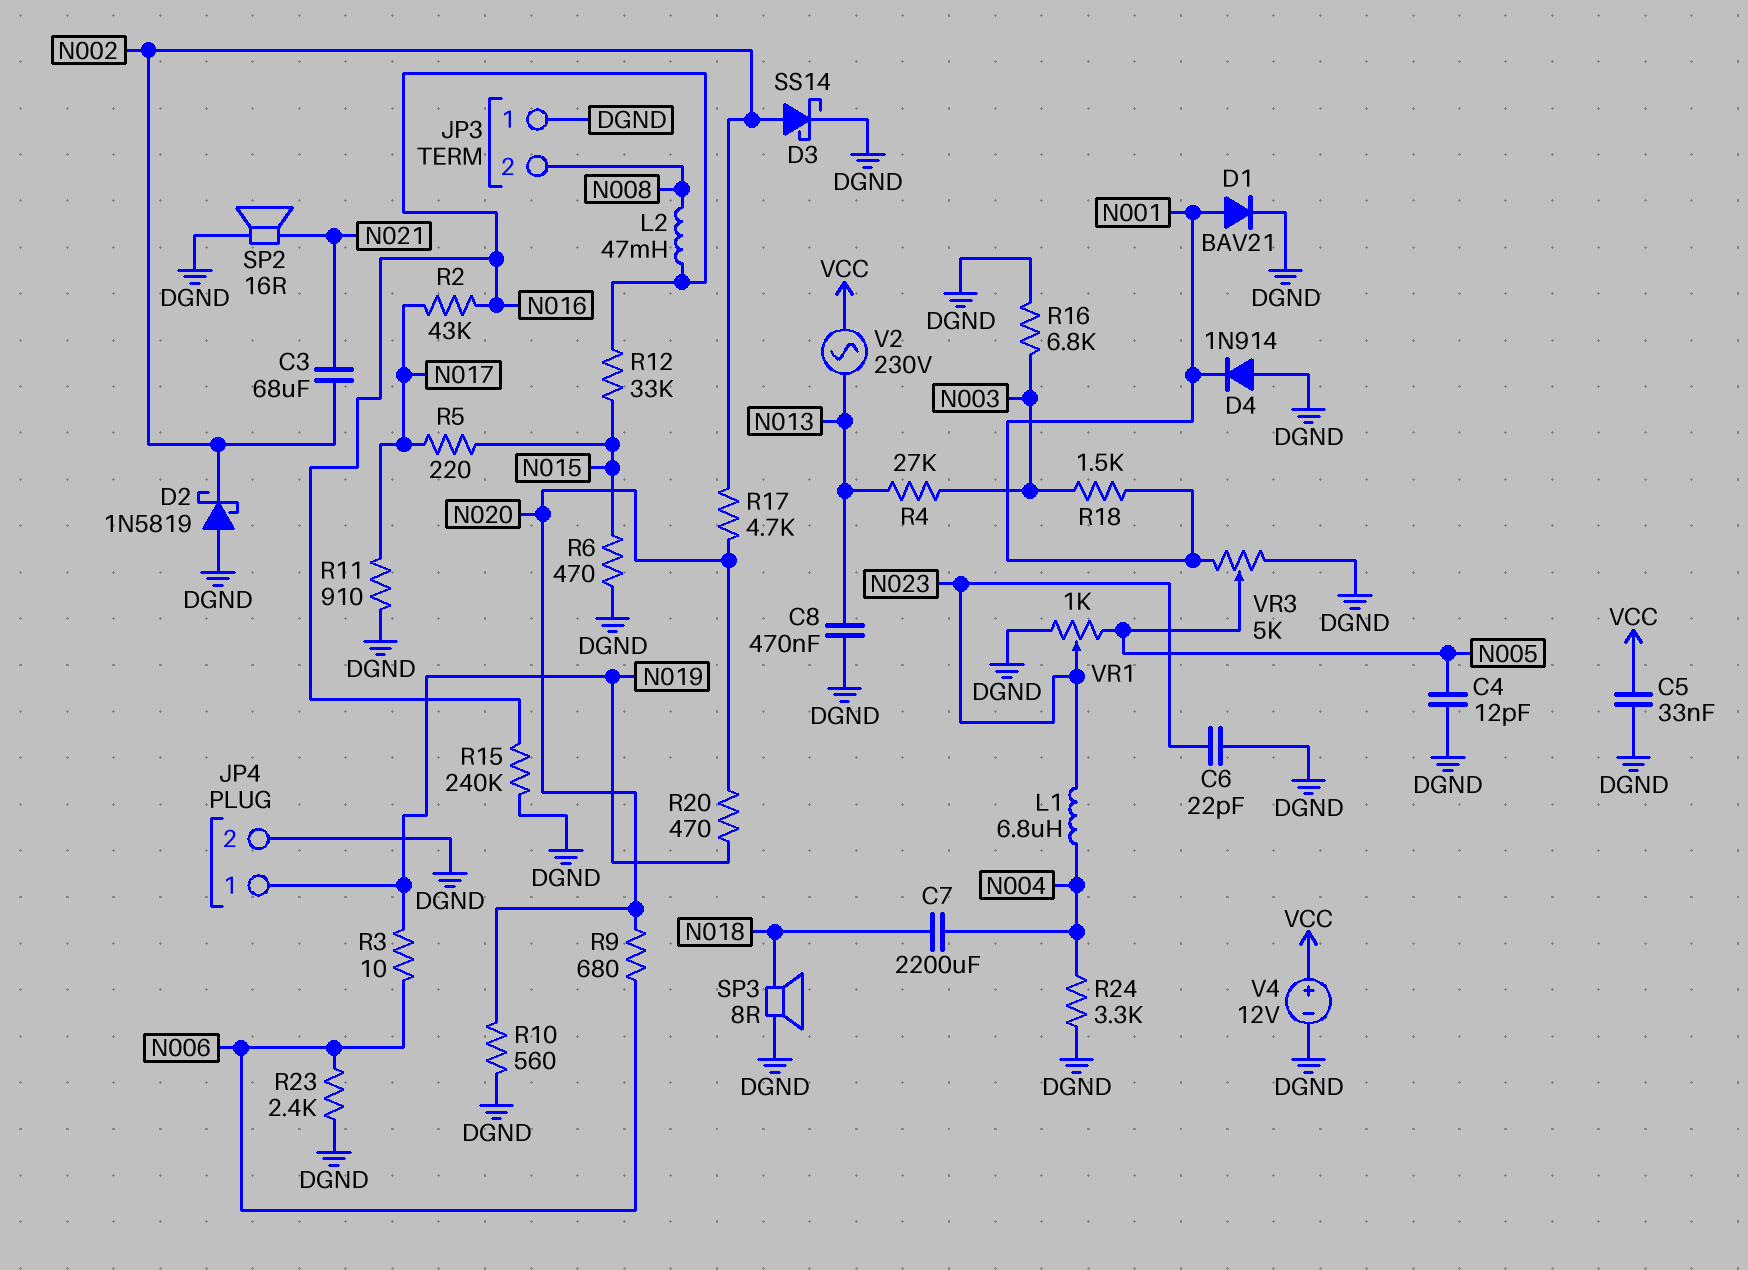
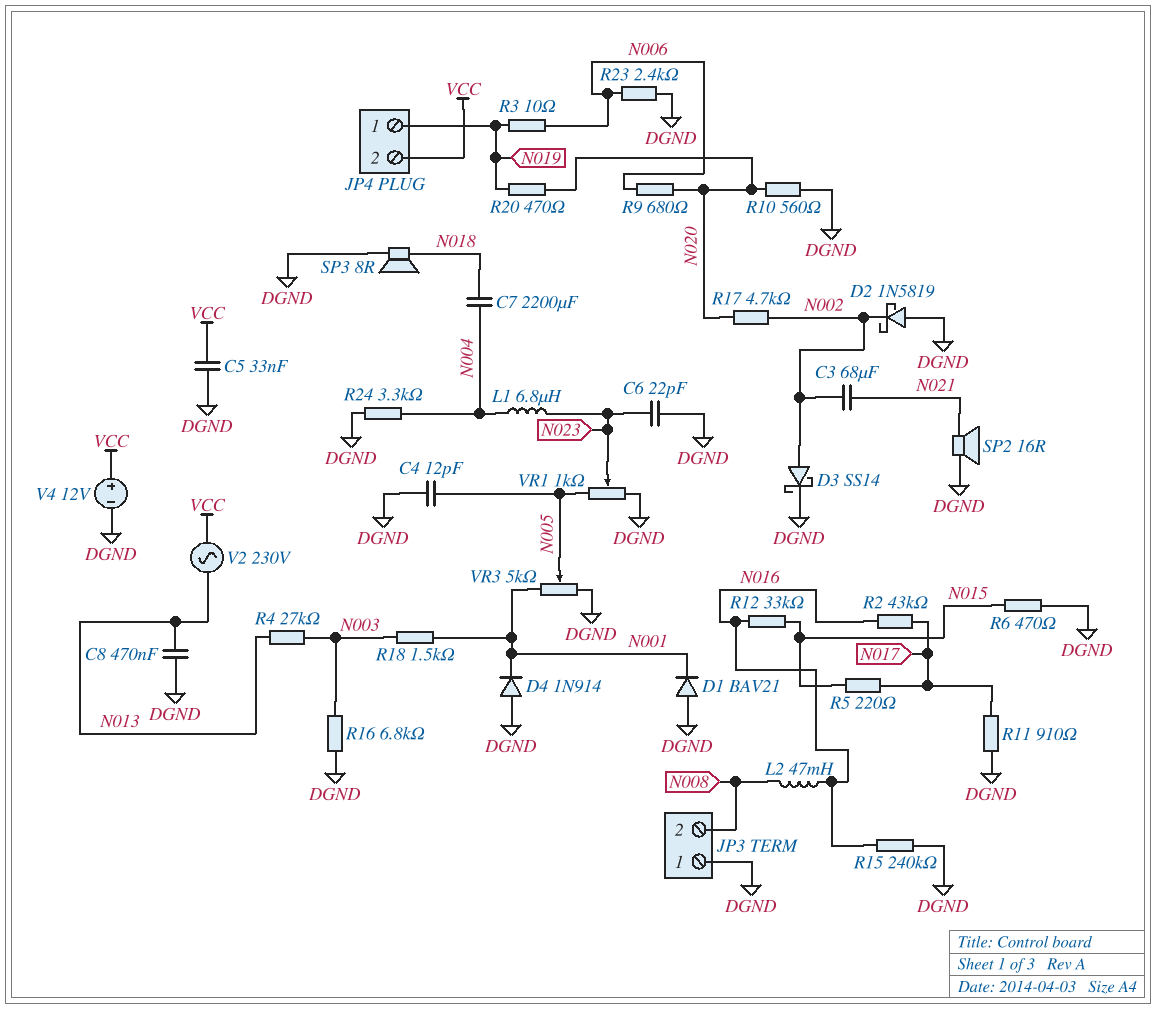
D1: diode BAV21 (A N001, K DGND) -> diode BAV21 (A DGND, K N001)
JP4 pin 2: DGND -> VCC

